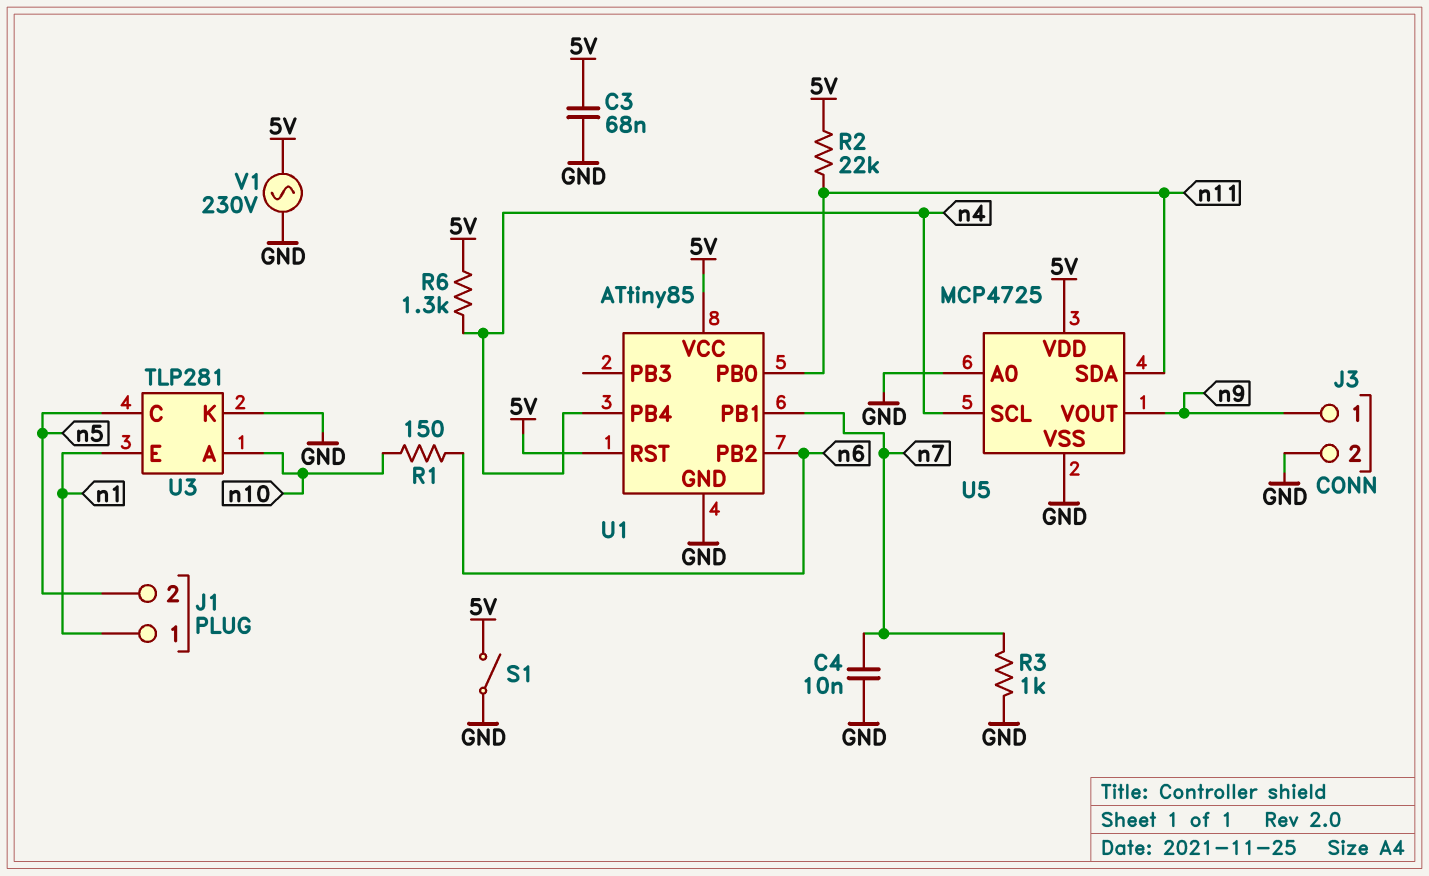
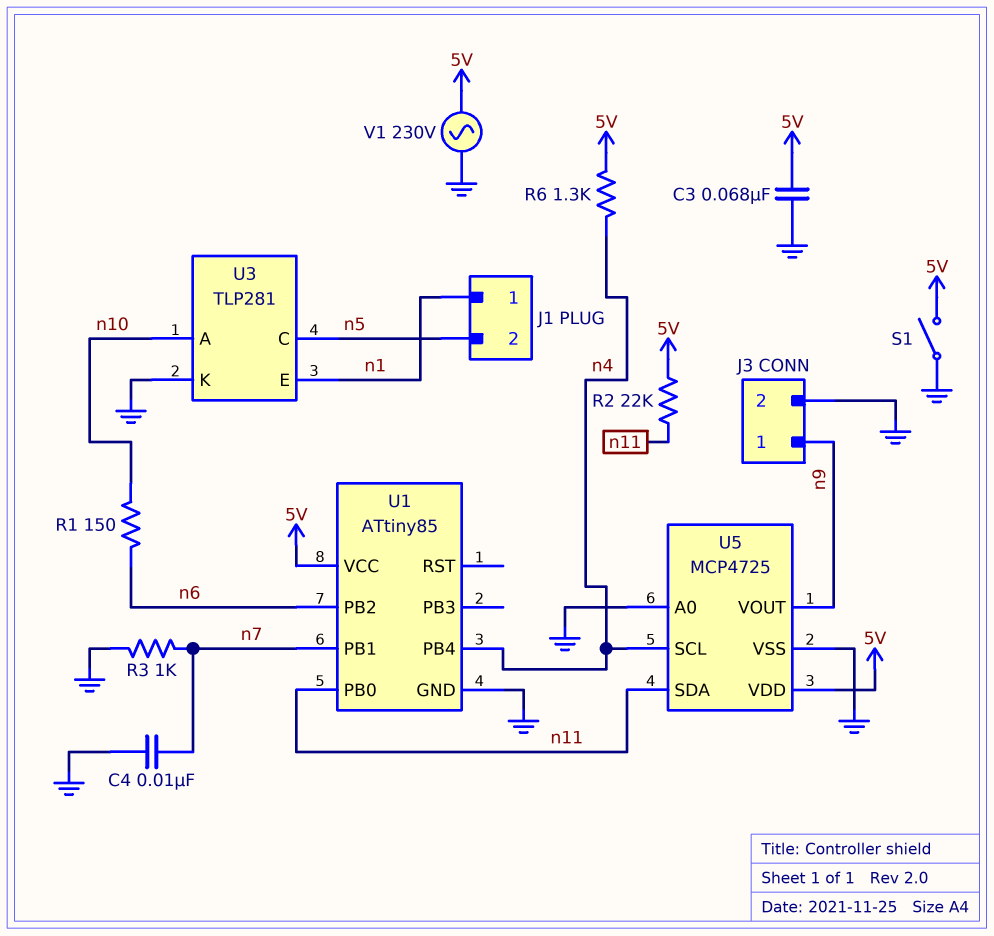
U1 pin RST: 5V -> none

